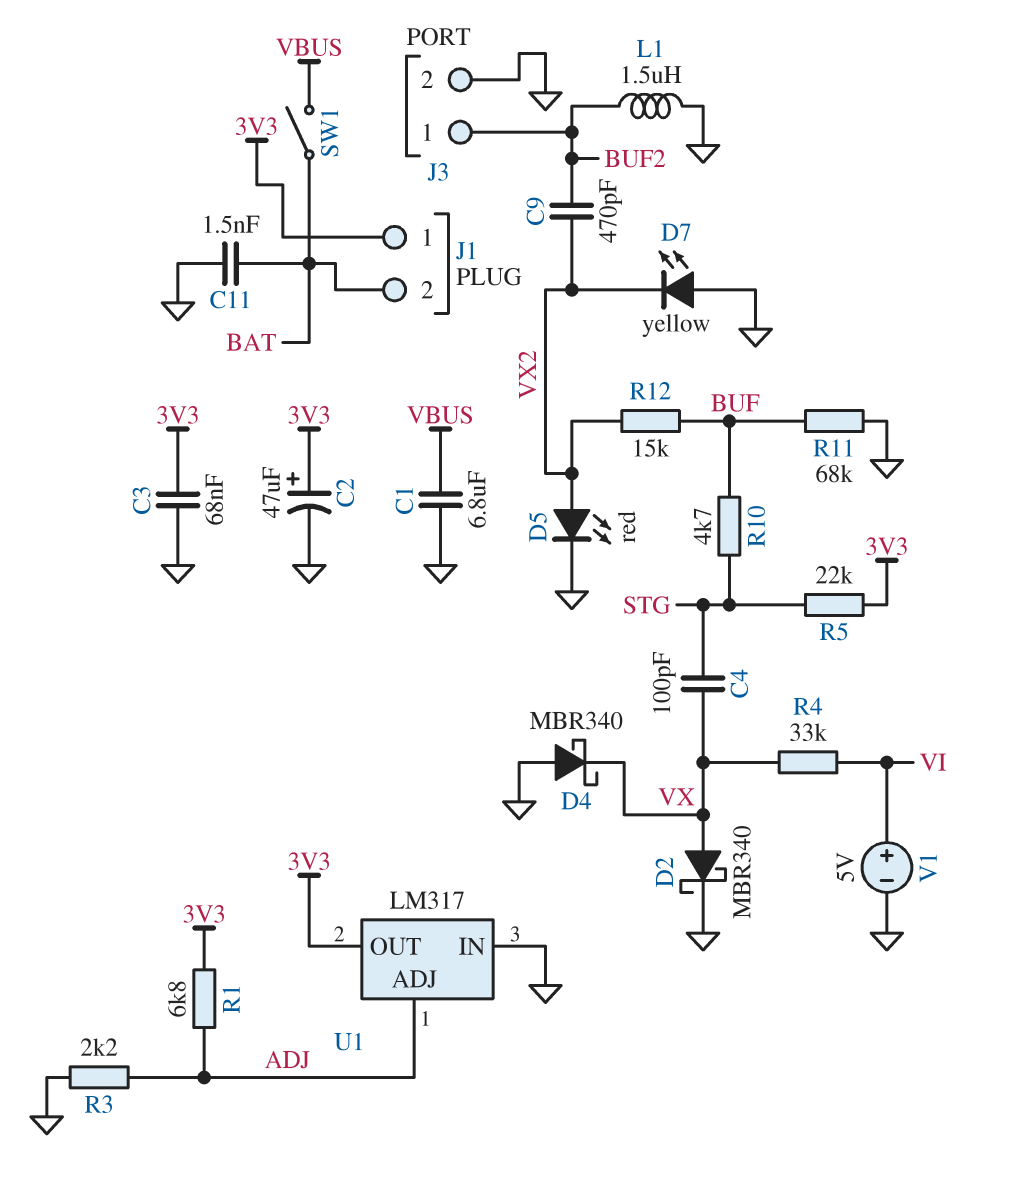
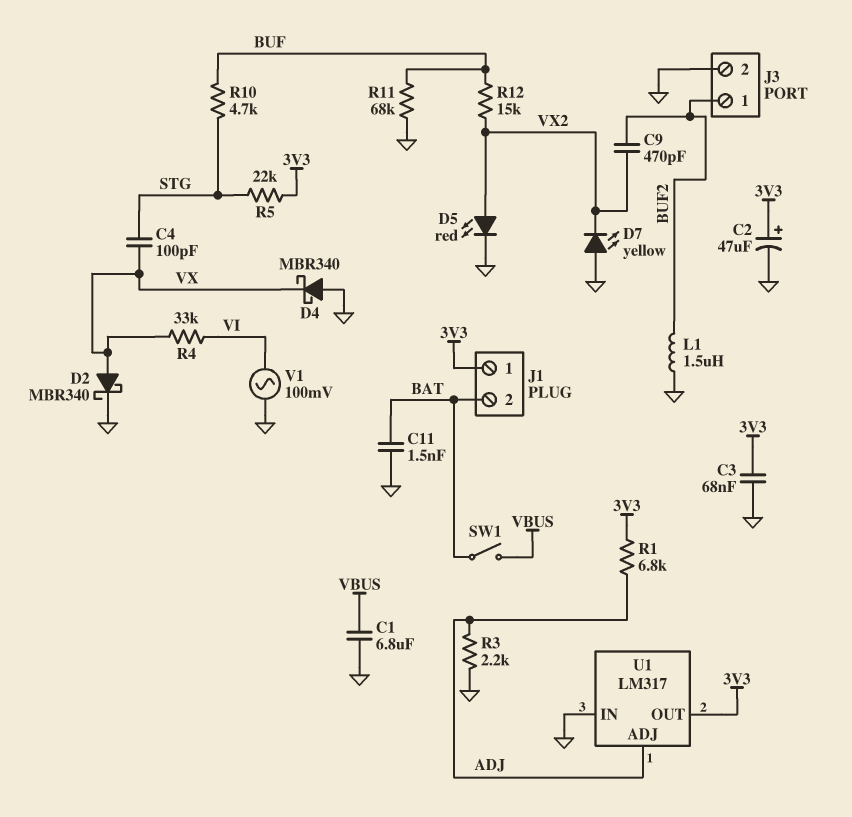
V1: 5V (plus VI, minus GND) -> AC 100mV (GND, VI)

